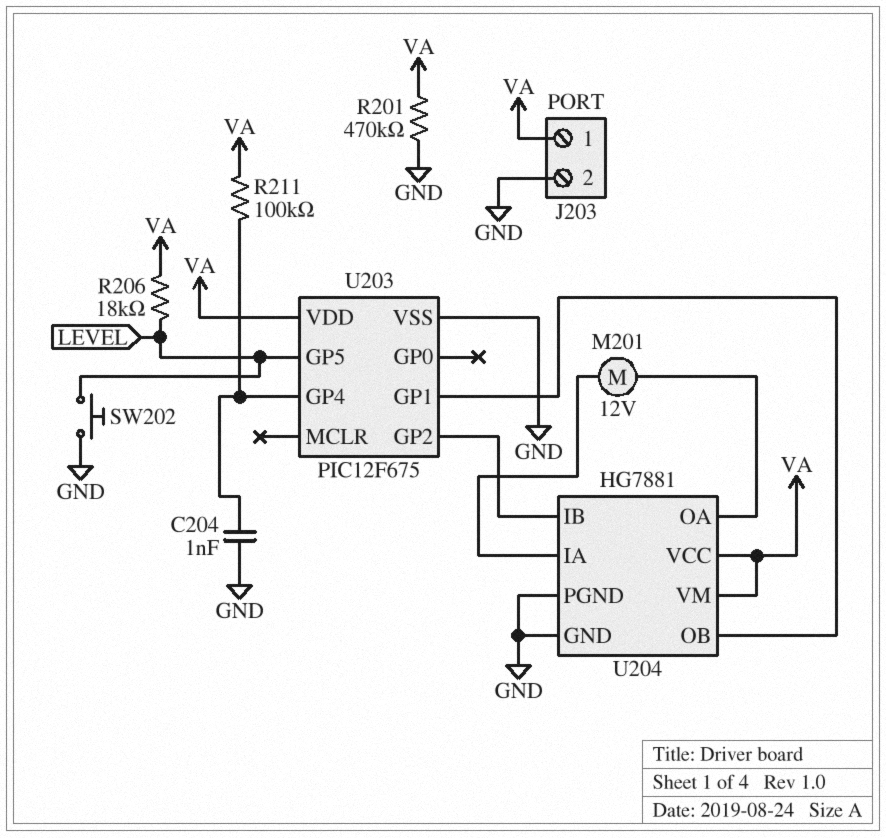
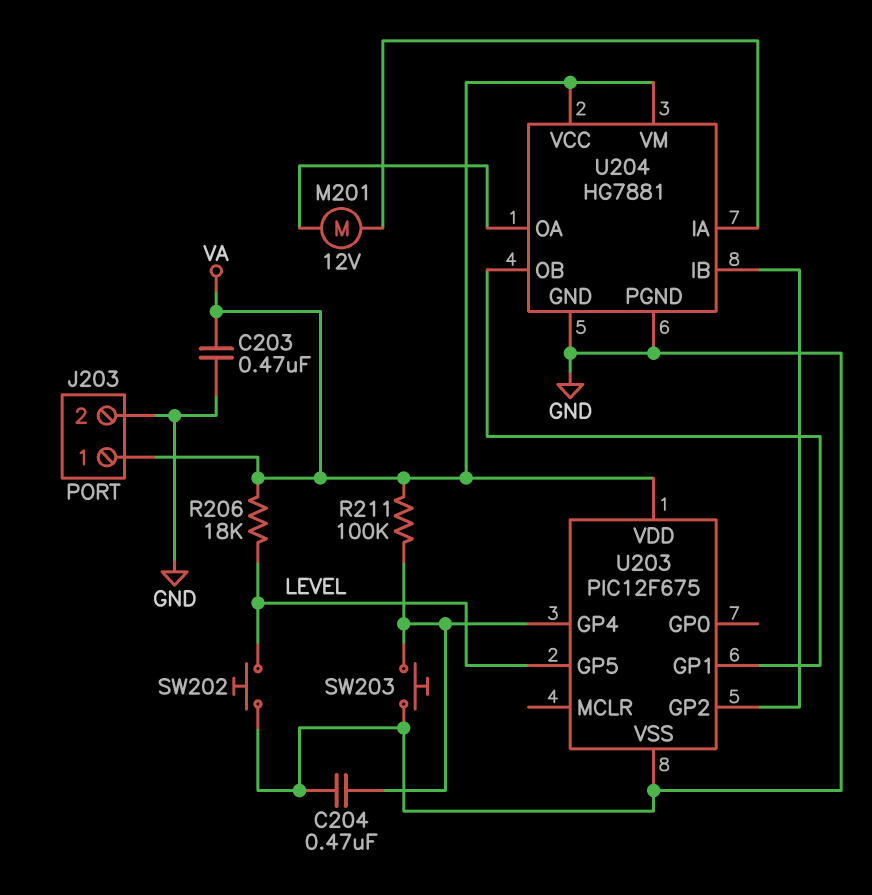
C203: none -> 470nF (GND, VA)
C204: 1nF (GND, U203/GP4) -> 470nF (GND, U203/GP4)
R201: 470k (GND, VA) -> none
SW203: none -> button (GND, U203/GP4)

